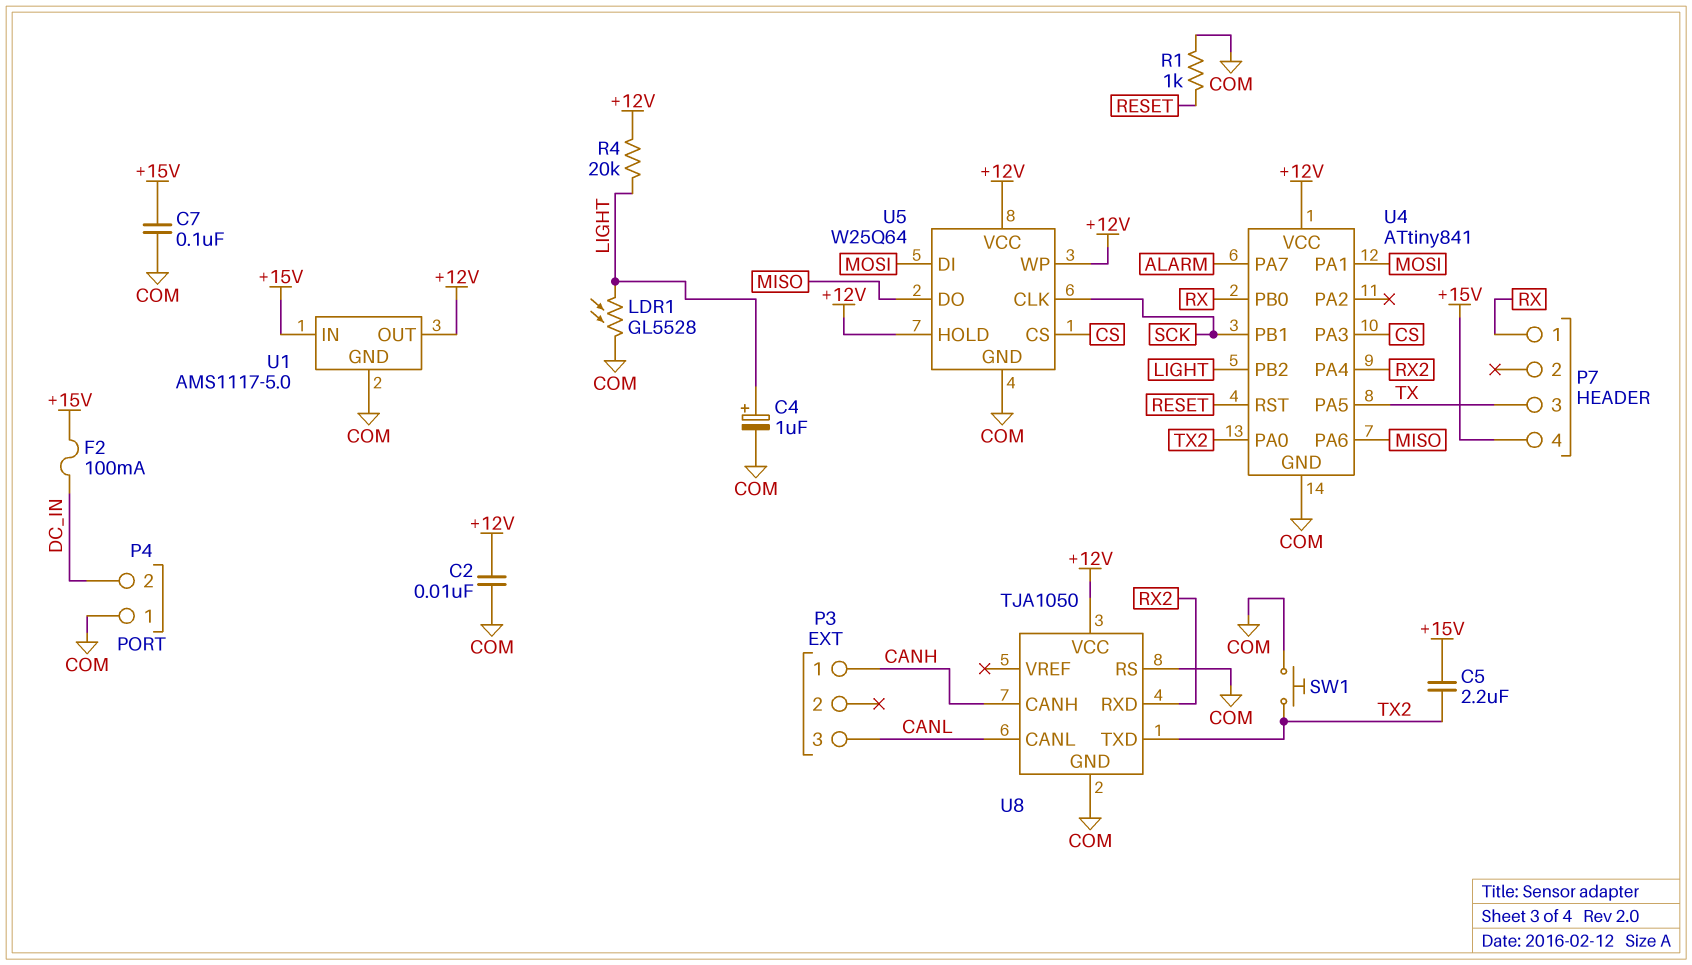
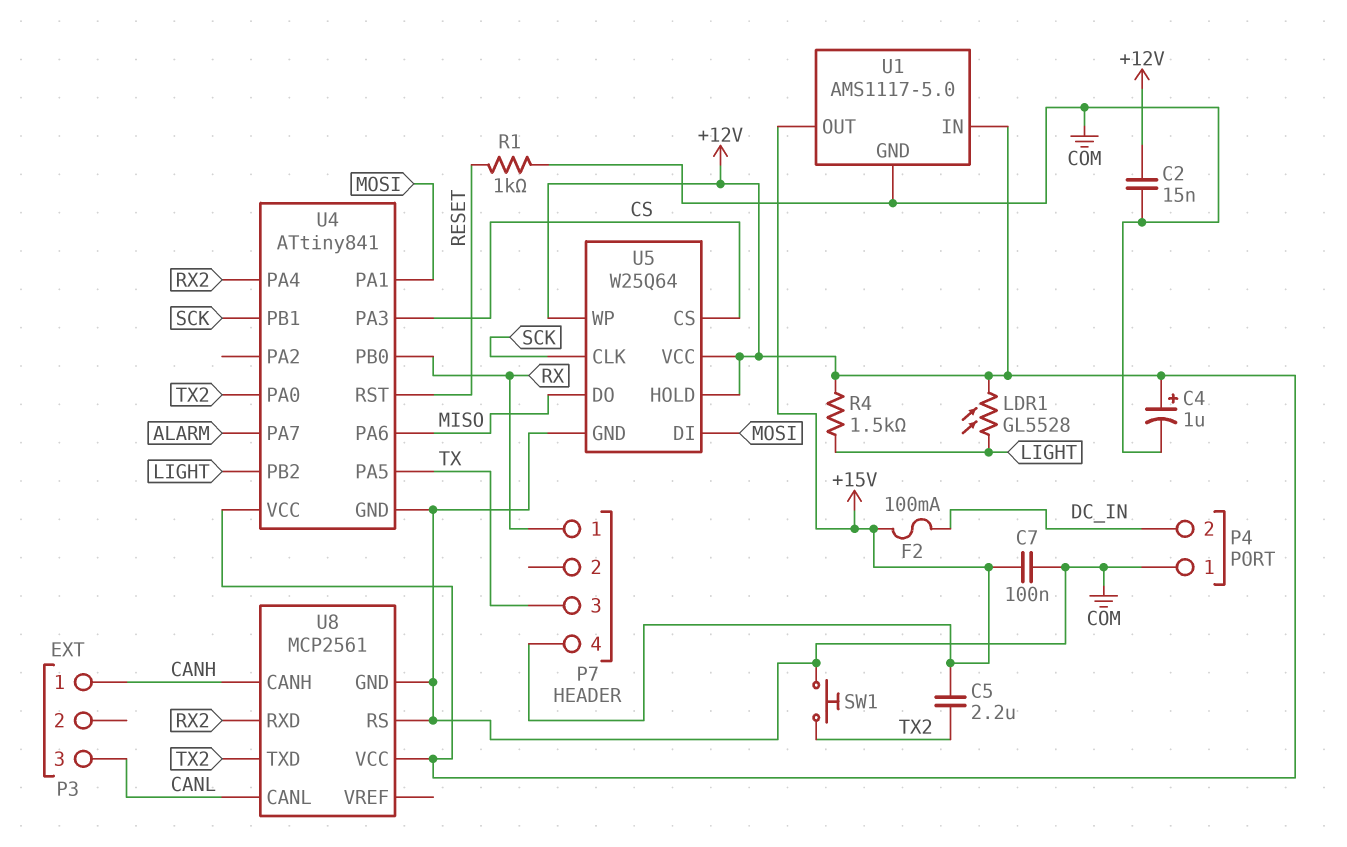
C2: 10nF (+12V, COM) -> 15nF (+12V, COM)
C4: 1uF (plus LIGHT, minus COM) -> 1uF (plus +12V, minus COM)
LDR1: GL5528 (COM, LIGHT) -> GL5528 (+12V, LIGHT)
R4: 20k (+12V, LIGHT) -> 1.5k (+12V, LIGHT)
U1 pin IN: +15V -> +12V
U1 pin OUT: +12V -> +15V
U8: TJA1050 -> MCP2561

